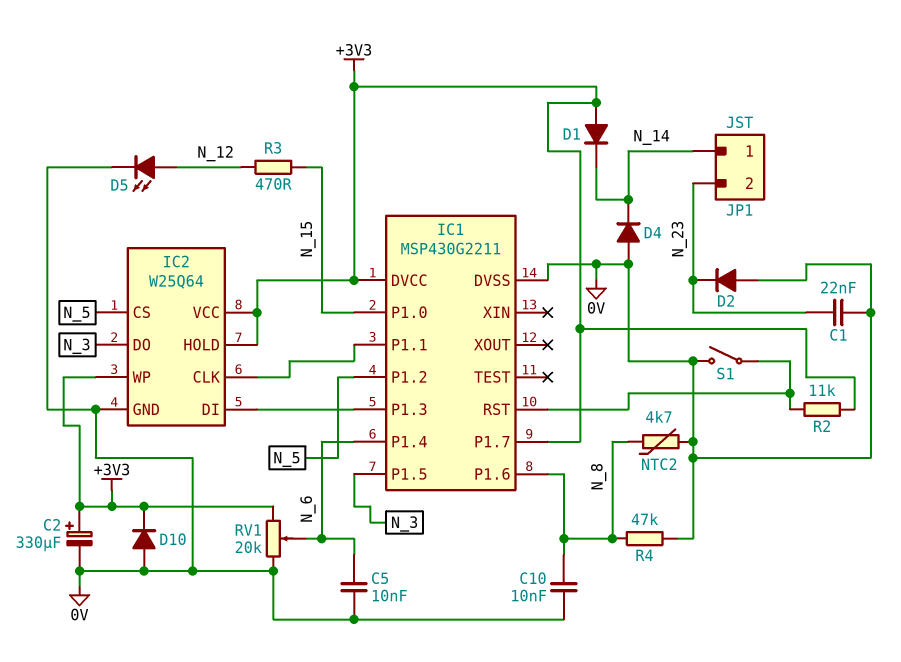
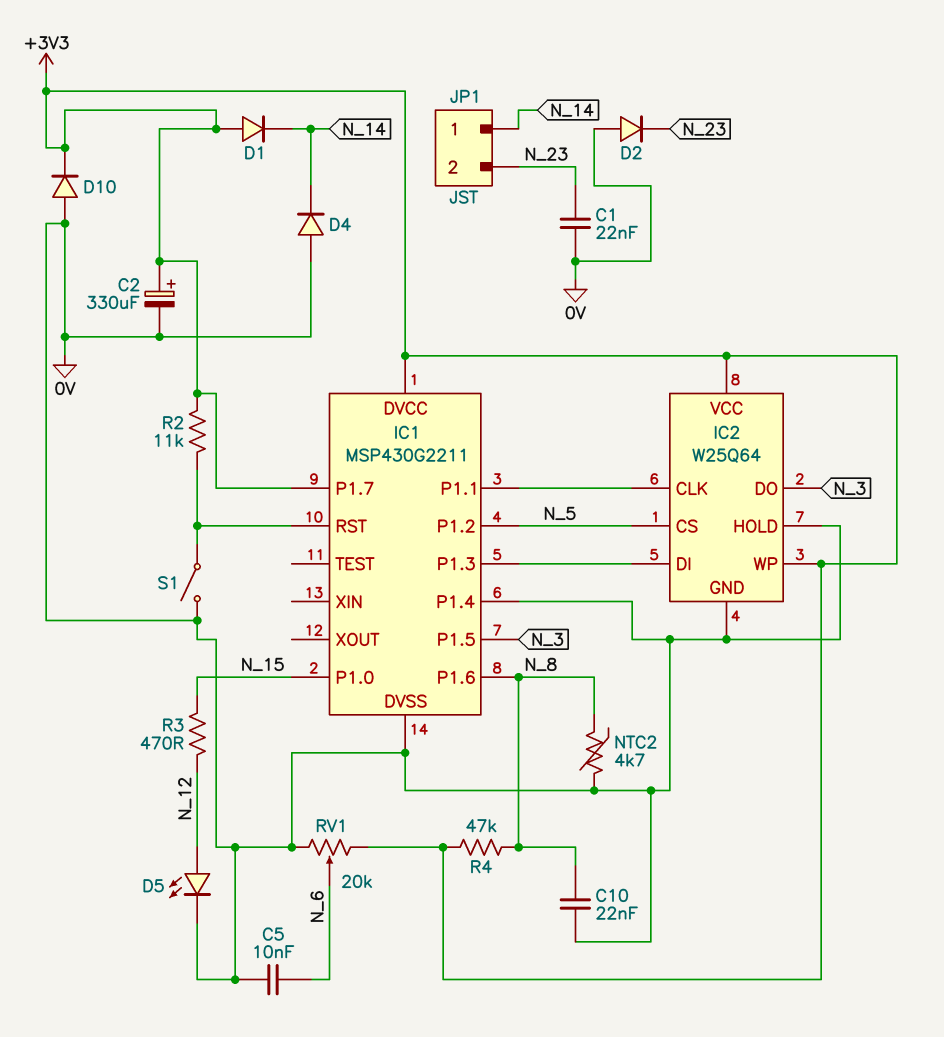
C10: 10nF (0V, N_8) -> 22nF (0V, N_8)
IC1 pin P1.4: N_6 -> 0V
IC2 pin HOLD: +3V3 -> 0V
R4: 47k (0V, N_8) -> 47k (+3V3, N_8)

